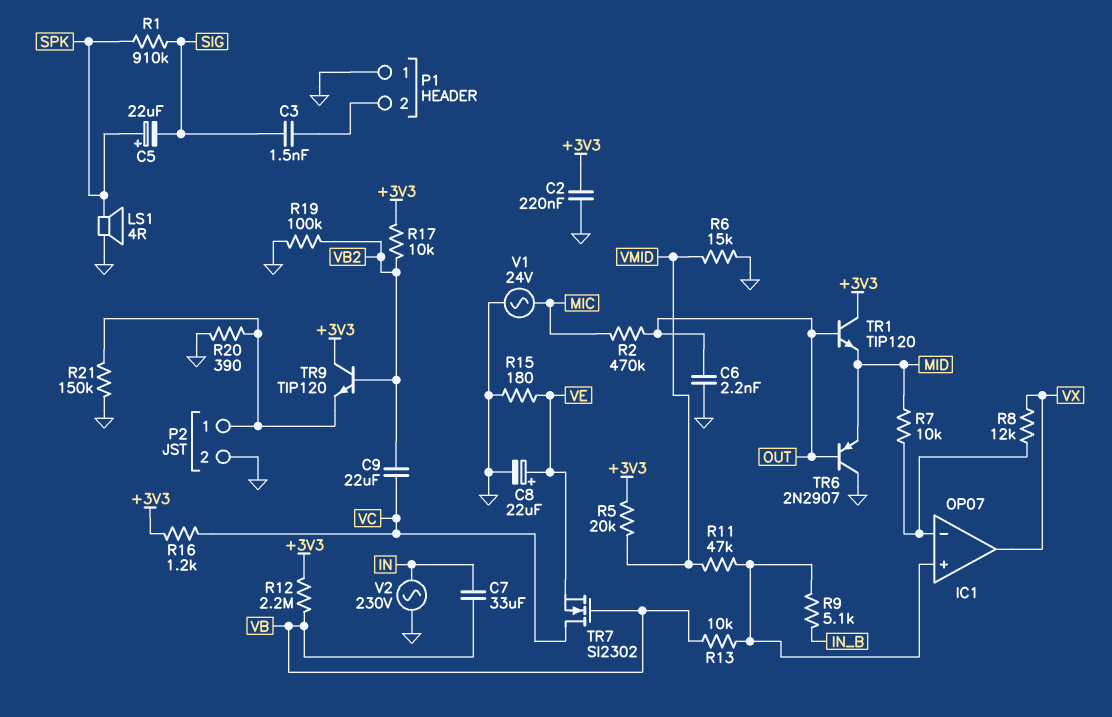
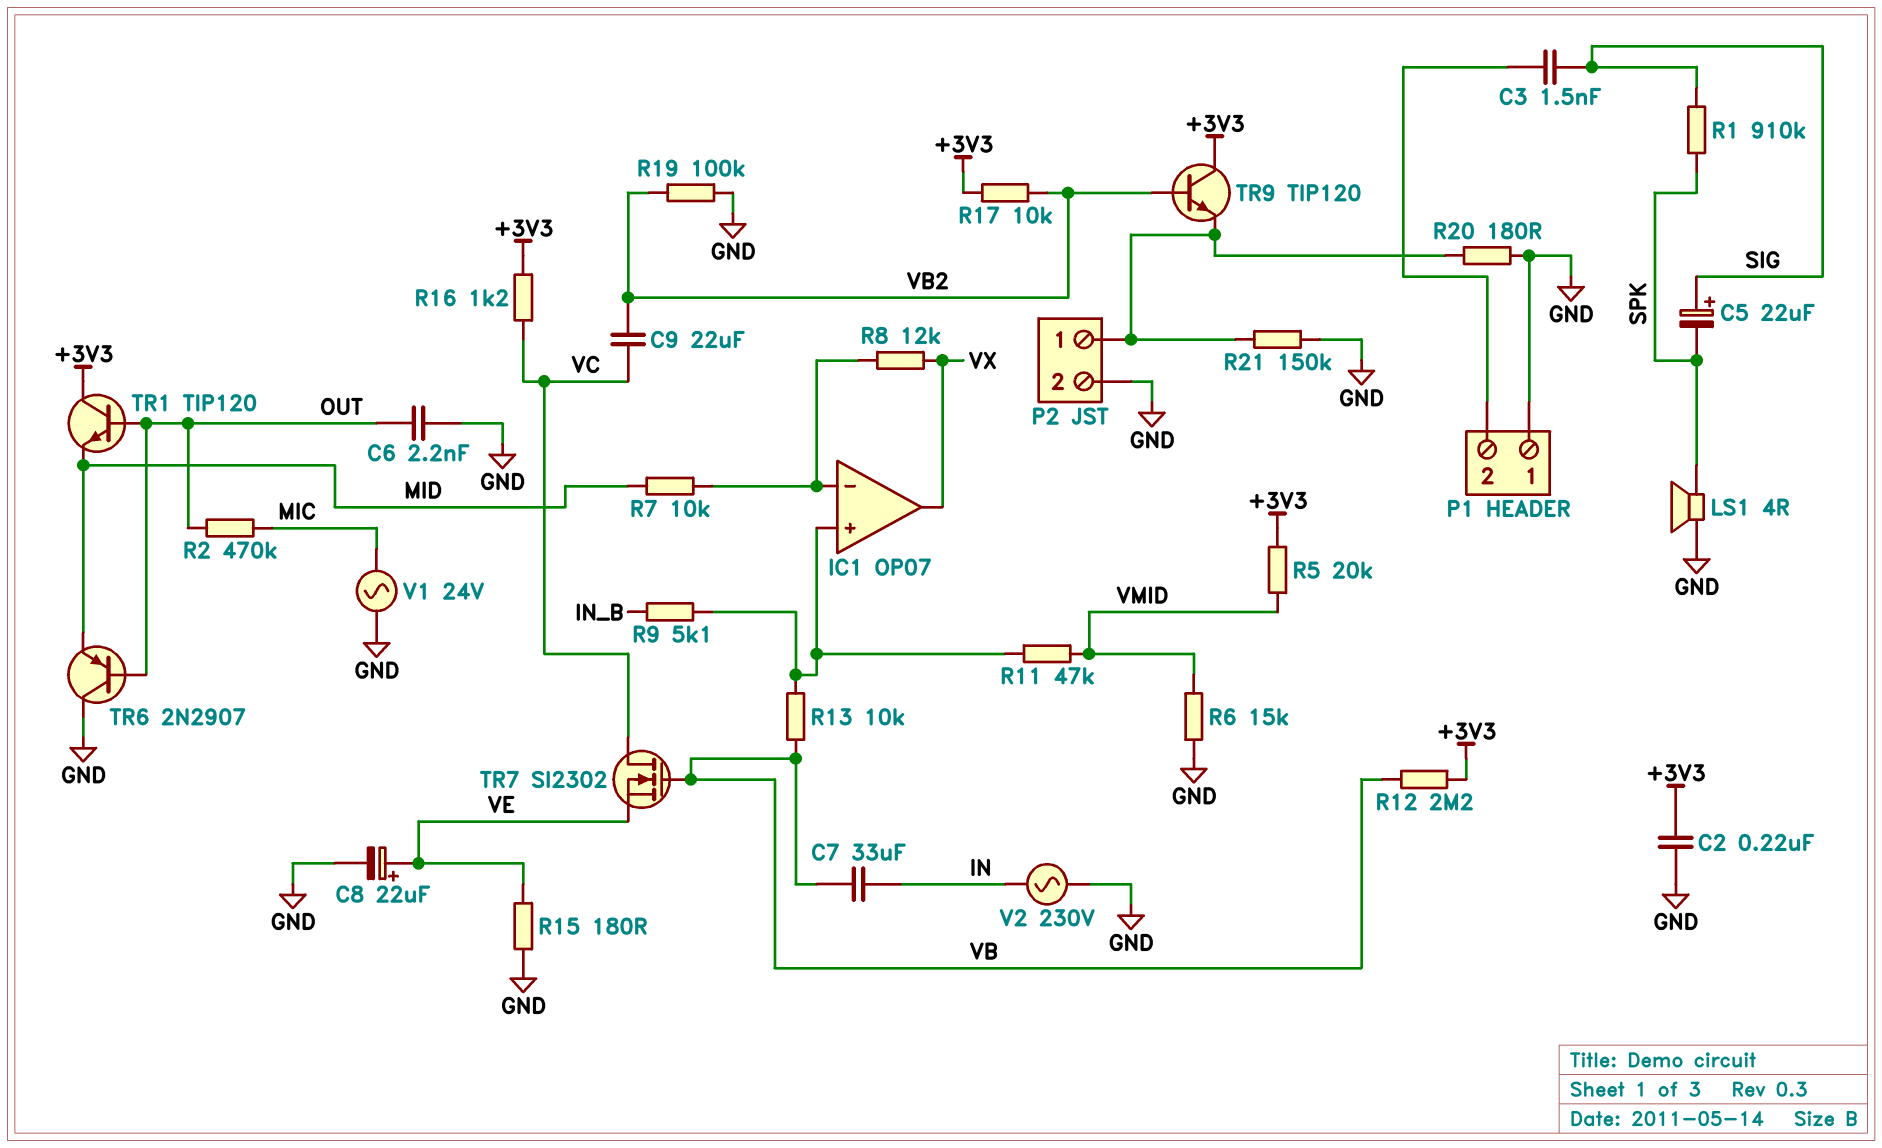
C5: 22uF (plus SPK, minus SIG) -> 22uF (plus SIG, minus SPK)
R20: 390 (GND, P2/1) -> 180 (GND, P2/1)

